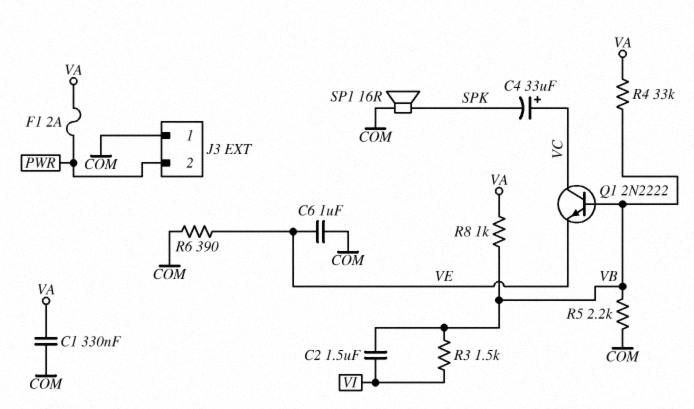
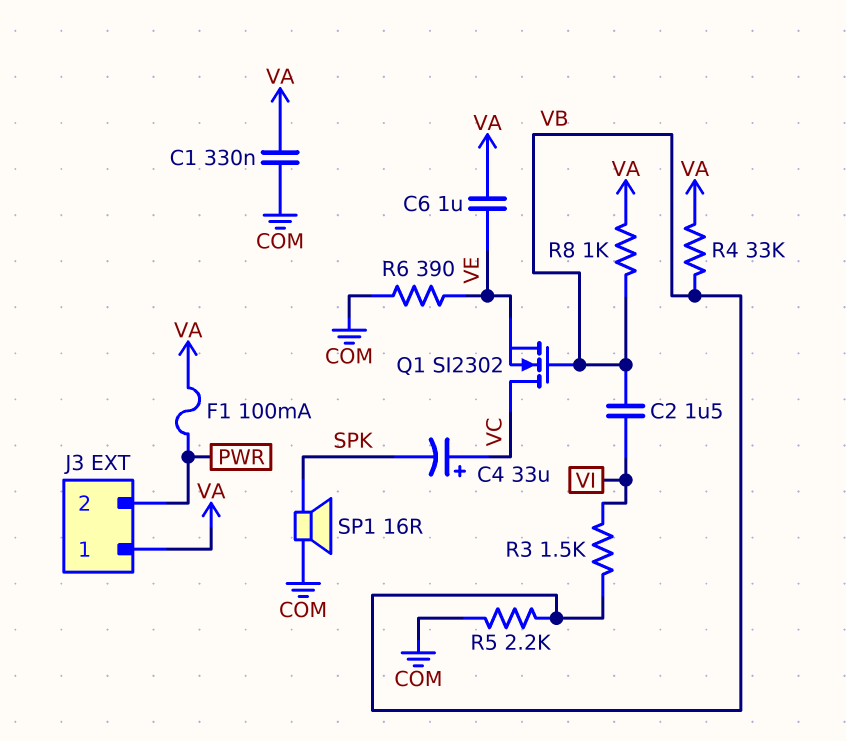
C6: 1uF (COM, VE) -> 1uF (VA, VE)
F1: 2A (PWR, VA) -> 100mA (PWR, VA)
J3 pin 1: COM -> VA
Q1: NPN 2N2222 (B VB, C VC, E VE) -> NMOS SI2302 (G VB, D VC, S VE)

